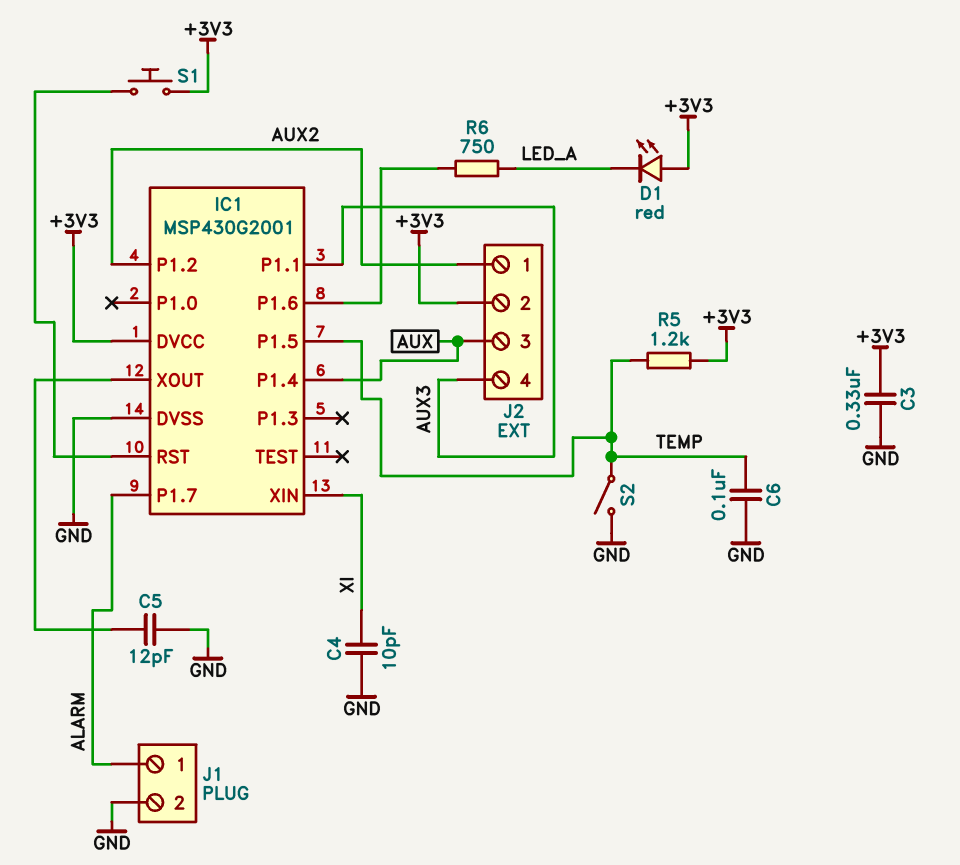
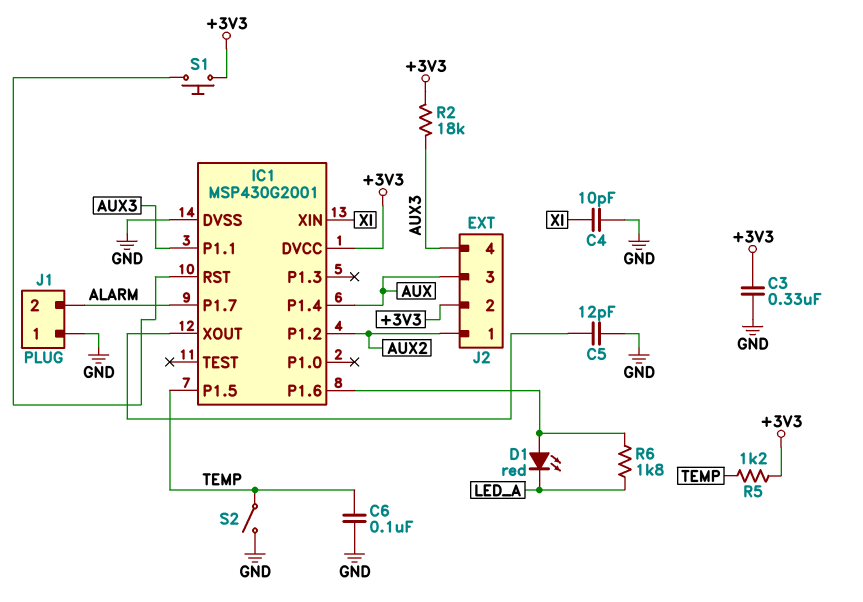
D1: LED red (A +3V3, K LED_A) -> LED red (A IC1/P1.6, K LED_A)
J1 pin 1: ALARM -> GND
J1 pin 2: GND -> ALARM
R2: none -> 18k (+3V3, AUX3)
R6: 750 (IC1/P1.6, LED_A) -> 1.8k (IC1/P1.6, LED_A)

